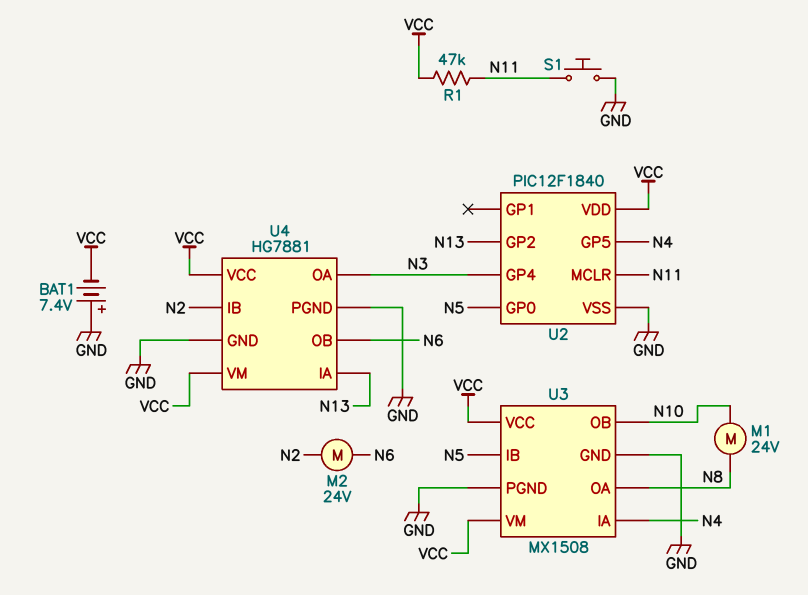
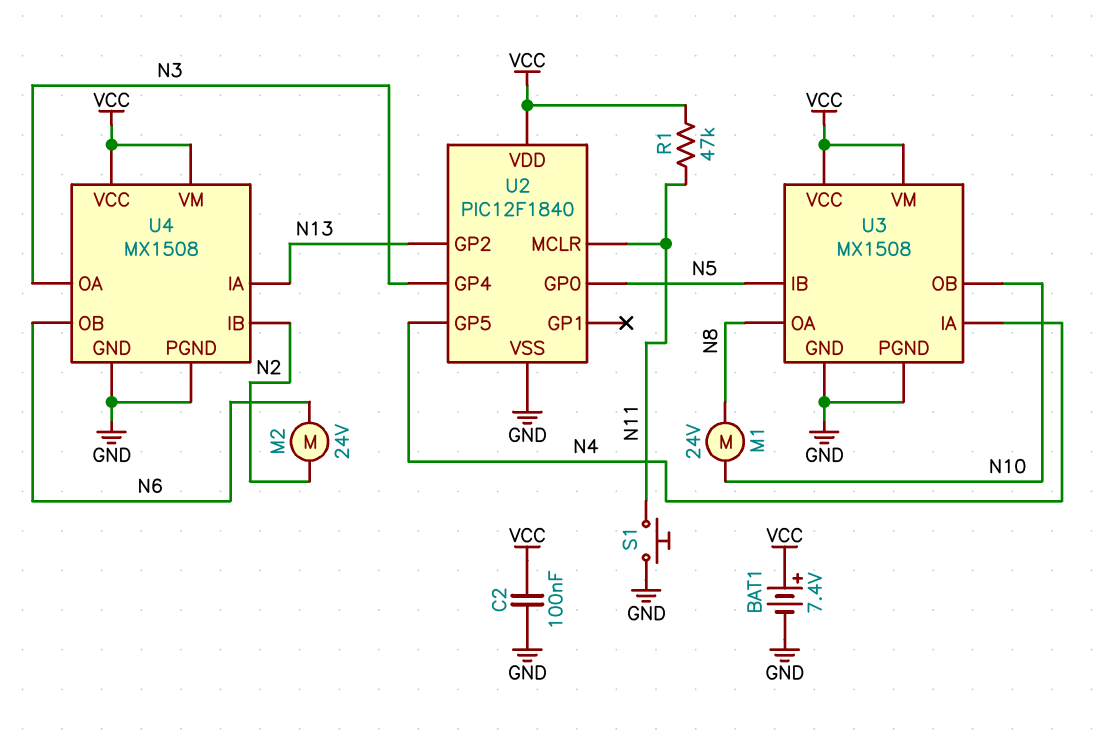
BAT1: 7.4V (plus GND, minus VCC) -> 7.4V (plus VCC, minus GND)
C2: none -> 100nF (GND, VCC)
U4: HG7881 -> MX1508

